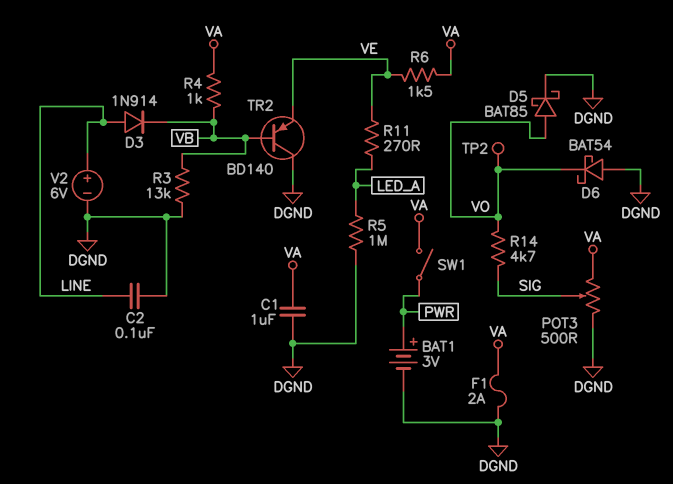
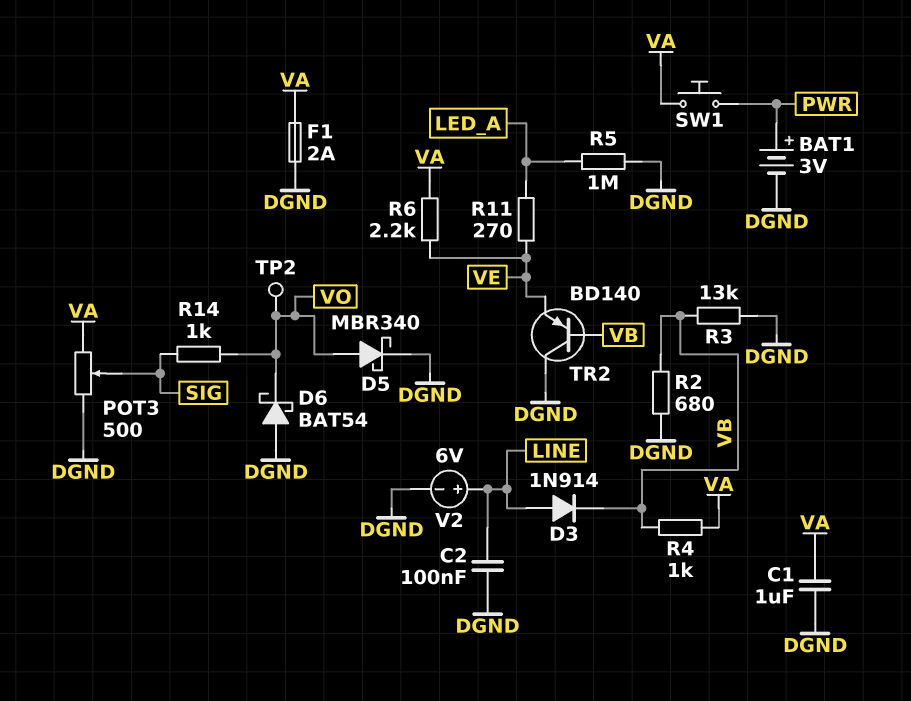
D5: schottky BAT85 (A VO, K DGND) -> schottky MBR340 (A VO, K DGND)
R2: none -> 680 (DGND, VB)
R6: 1.5k (VA, VE) -> 2.2k (VA, VE)
R14: 4.7k (SIG, VO) -> 1k (SIG, VO)
SW1: switch (PWR, VA) -> button (PWR, VA)

